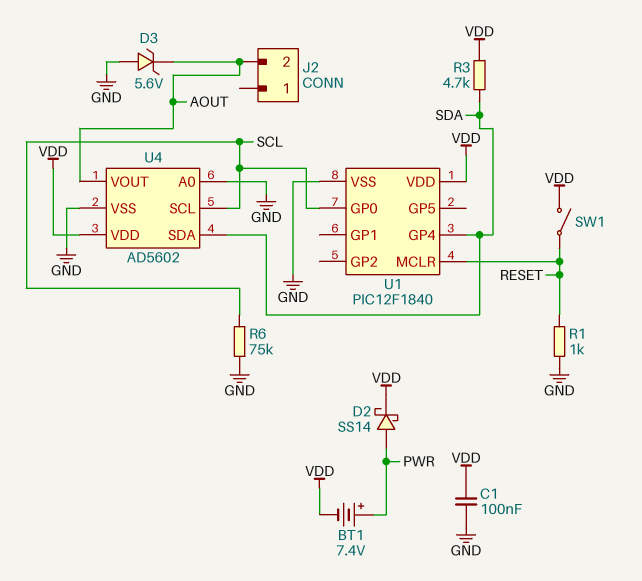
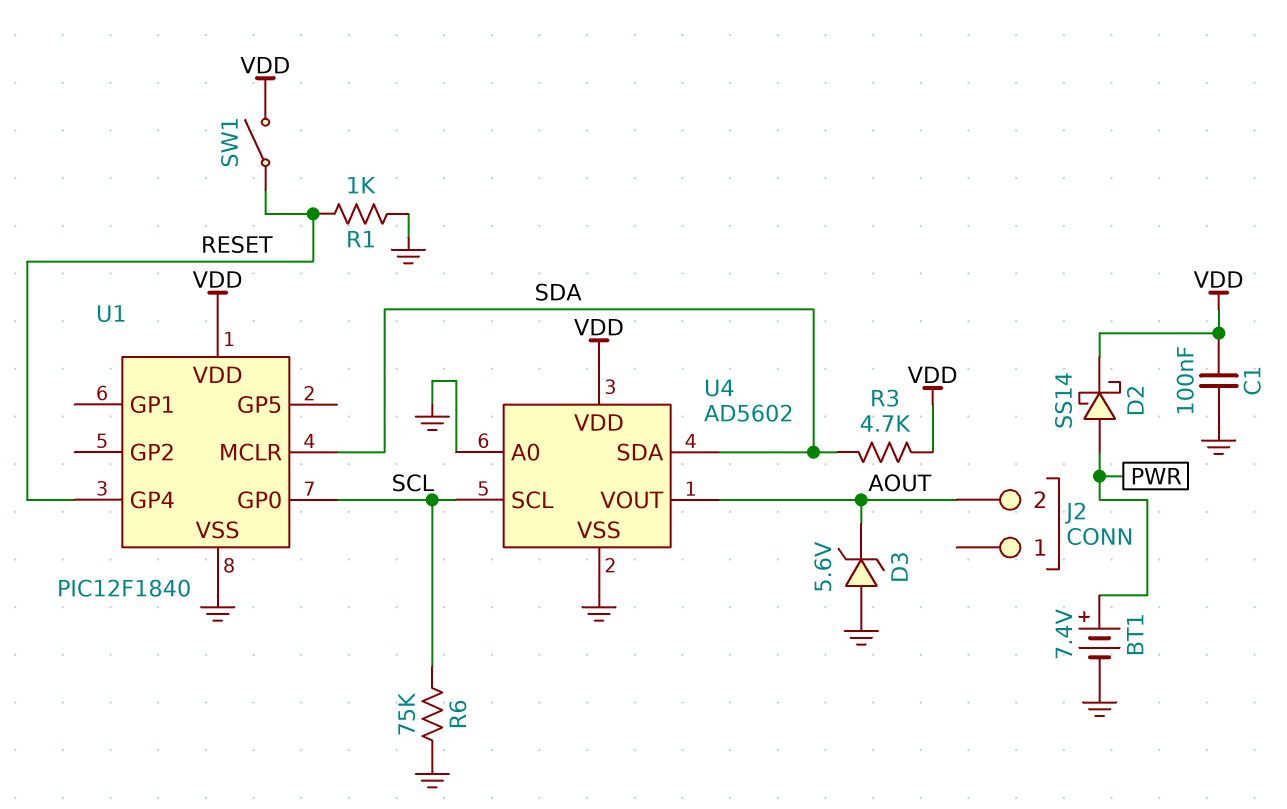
BT1: 7.4V (plus PWR, minus VDD) -> 7.4V (plus PWR, minus GND)
U1 pin GP4: SDA -> RESET
U1 pin MCLR: RESET -> SDA

